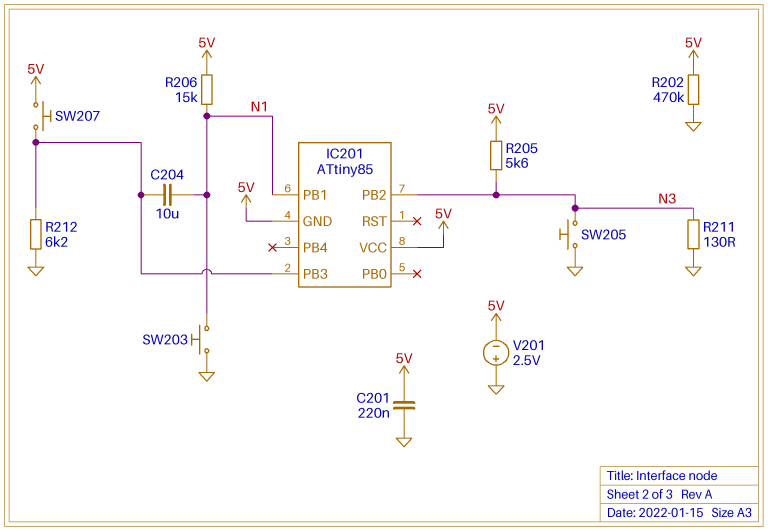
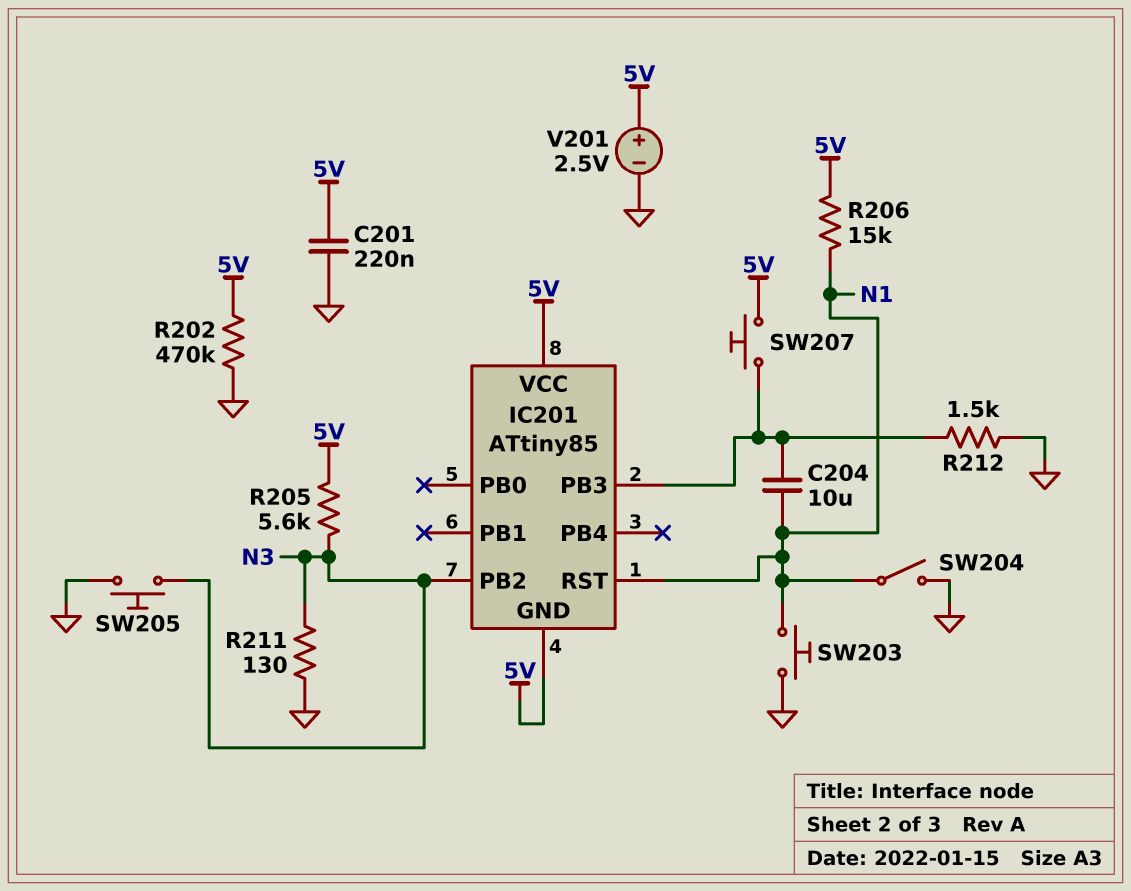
IC201 pin PB1: N1 -> none
IC201 pin RST: none -> N1
R212: 6.2k (GND, IC201/PB3) -> 1.5k (GND, IC201/PB3)
SW204: none -> switch (GND, N1)
V201: 2.5V (plus GND, minus 5V) -> 2.5V (plus 5V, minus GND)

